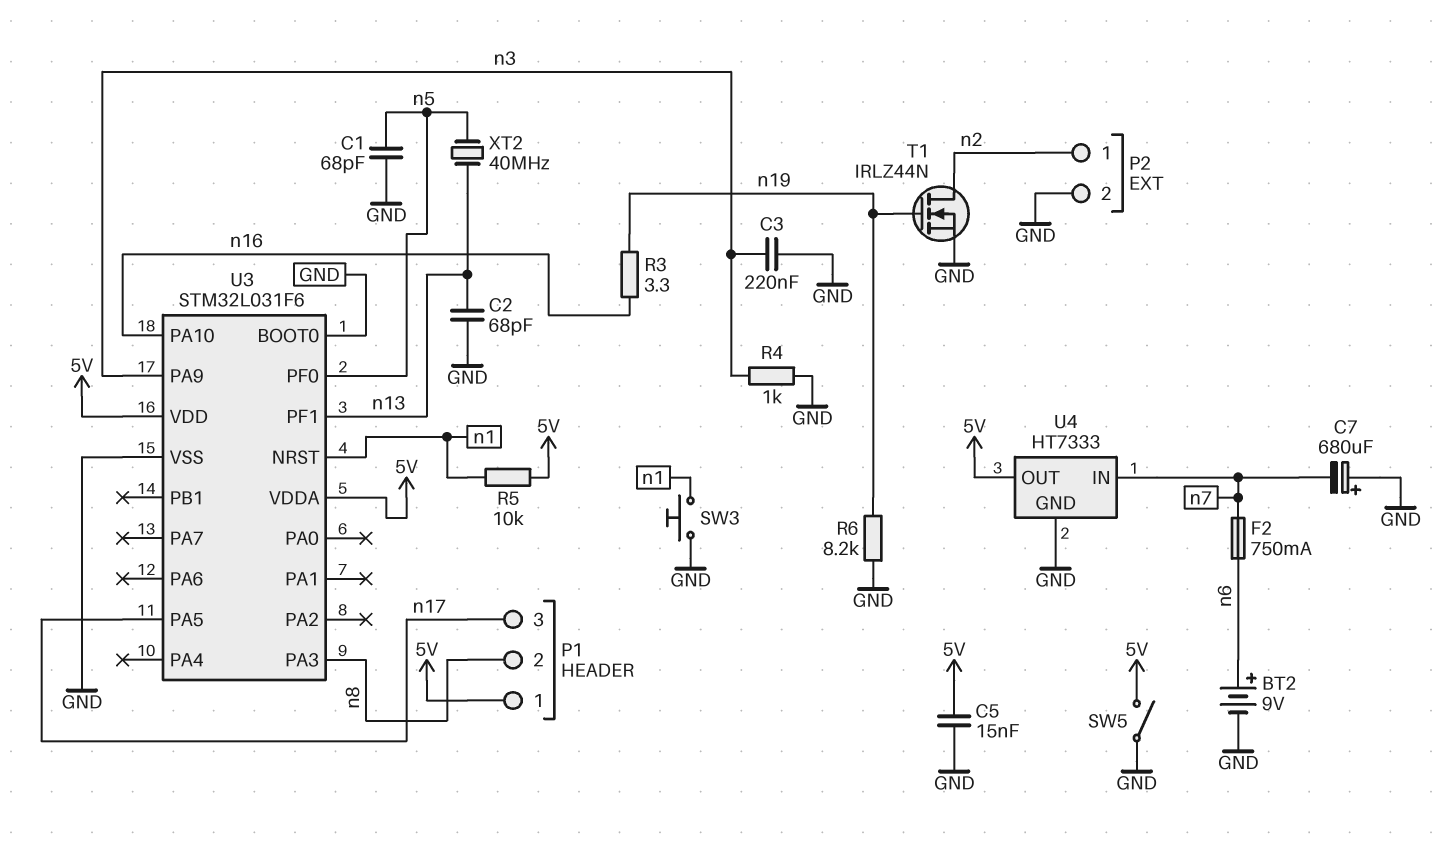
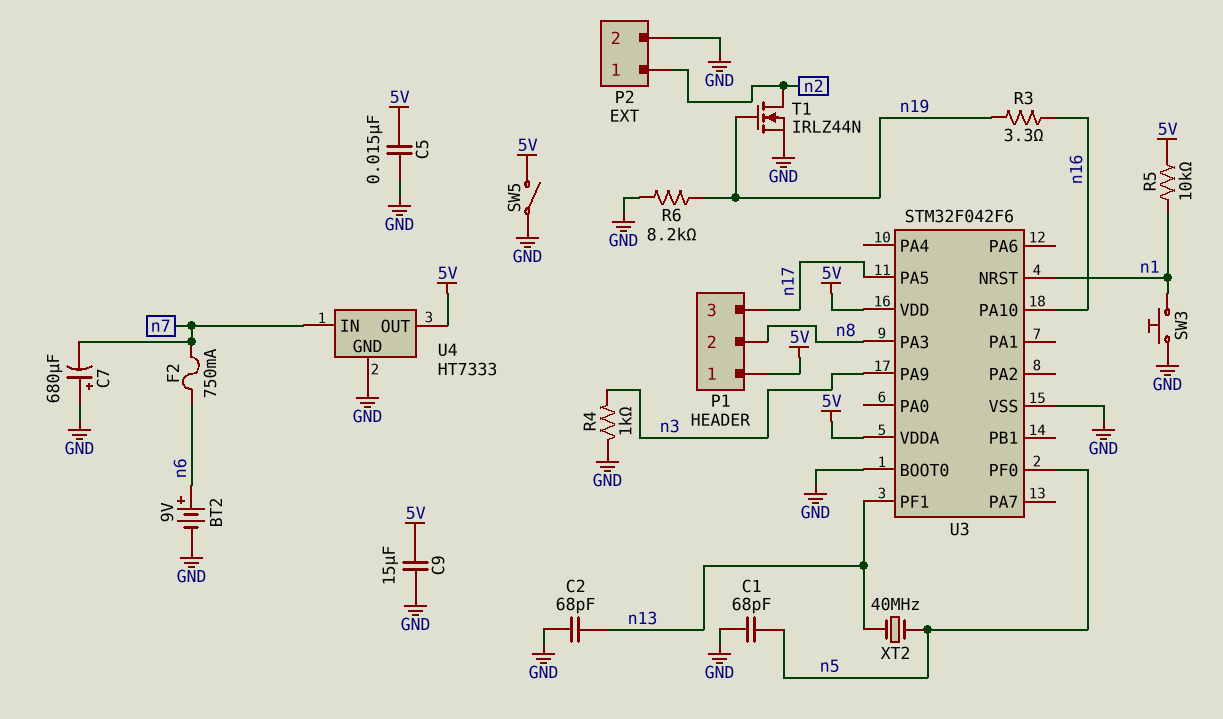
C3: 220nF (GND, n3) -> none
C9: none -> 15uF (5V, GND)
U3: STM32L031F6 -> STM32F042F6

